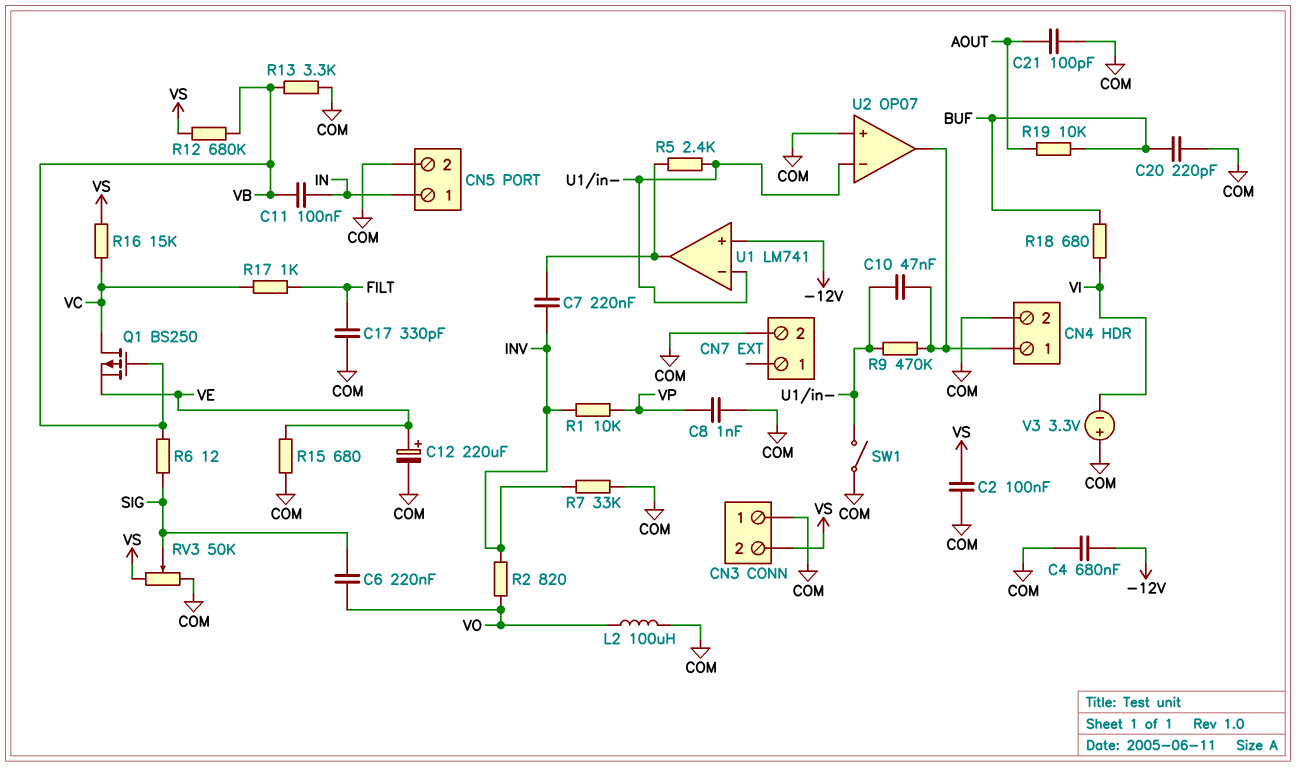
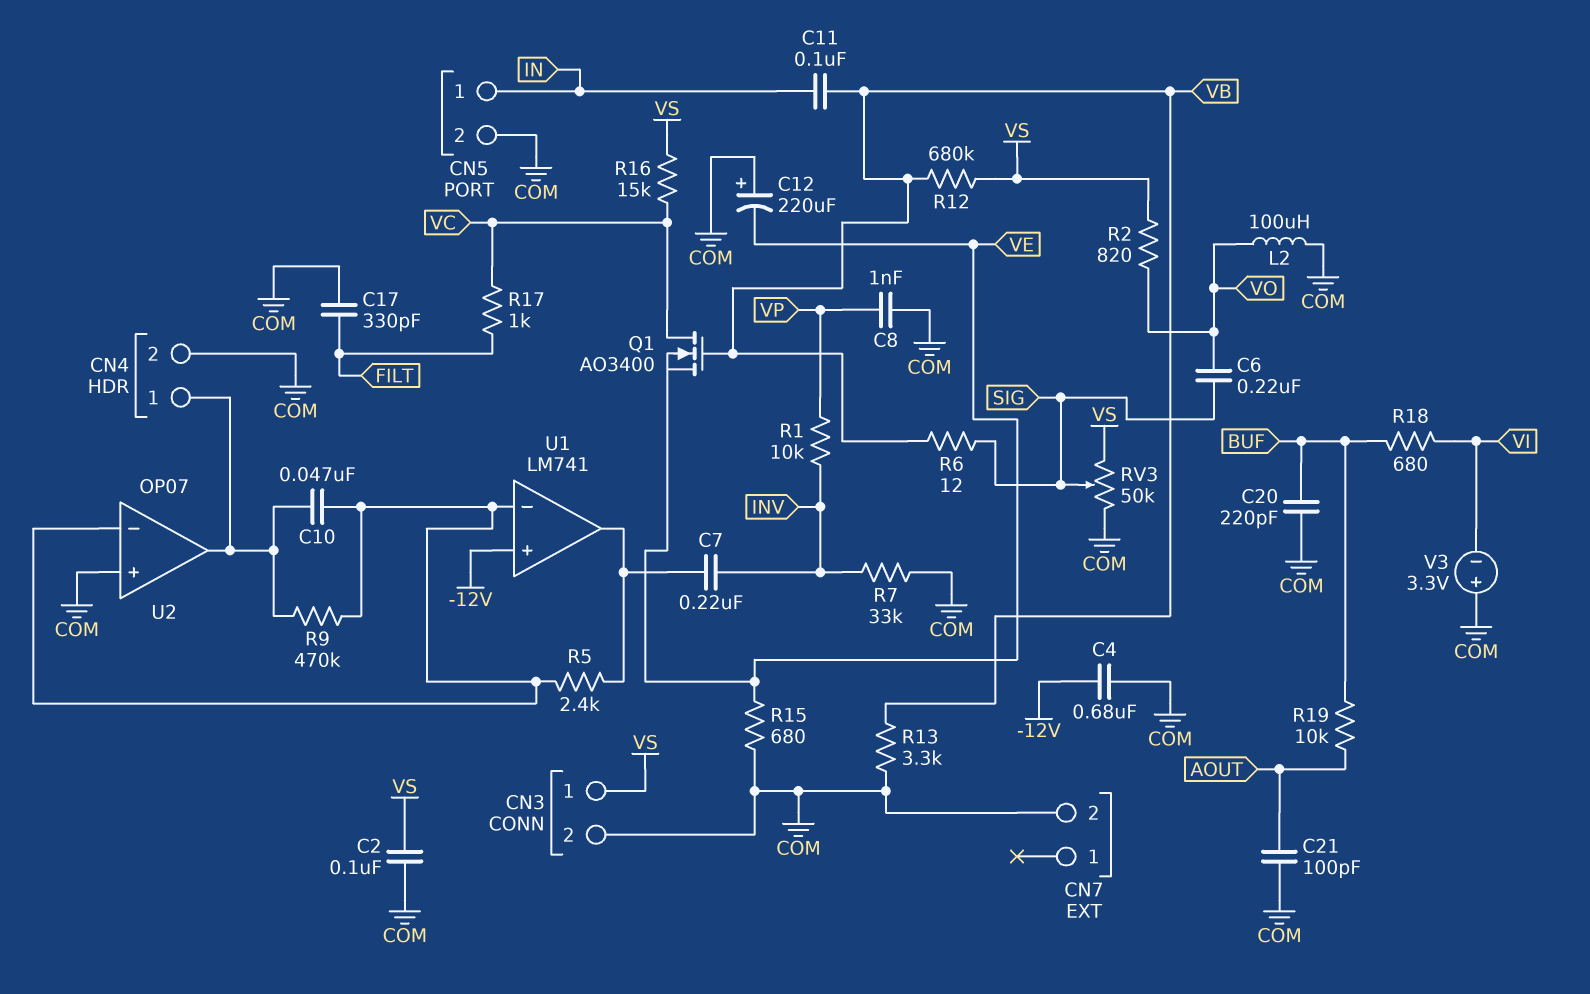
C12: 220uF (plus VE, minus COM) -> 220uF (plus COM, minus VE)
CN3 pin 1: COM -> VS
CN3 pin 2: VS -> COM
Q1: PMOS BS250 (G VB, D VC, S VE) -> NMOS AO3400 (G VB, D VC, S VE)
R2: 820 (INV, VO) -> 820 (VO, VS)
SW1: switch (COM, U1/in-) -> none

